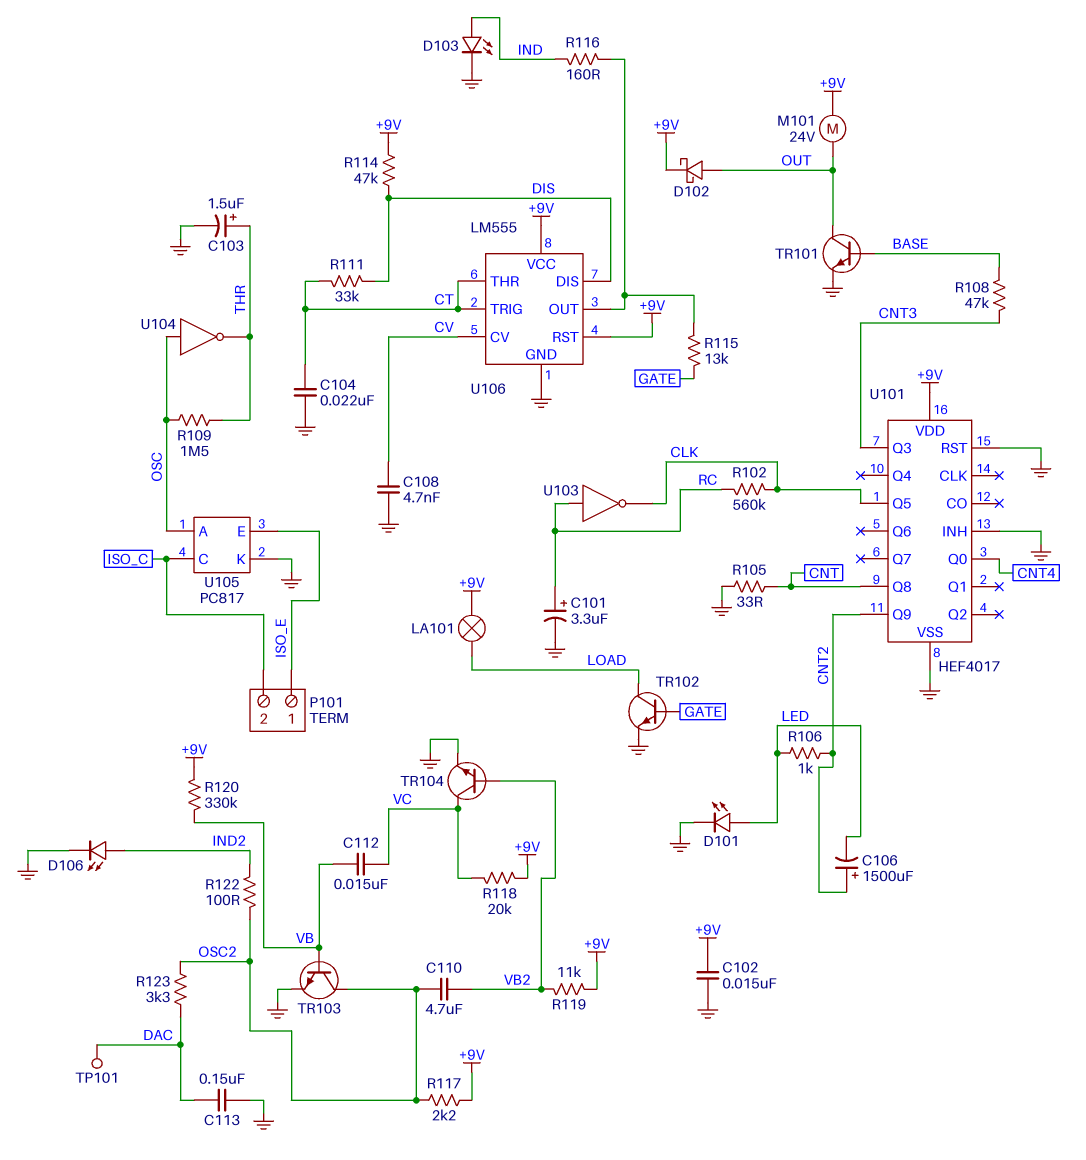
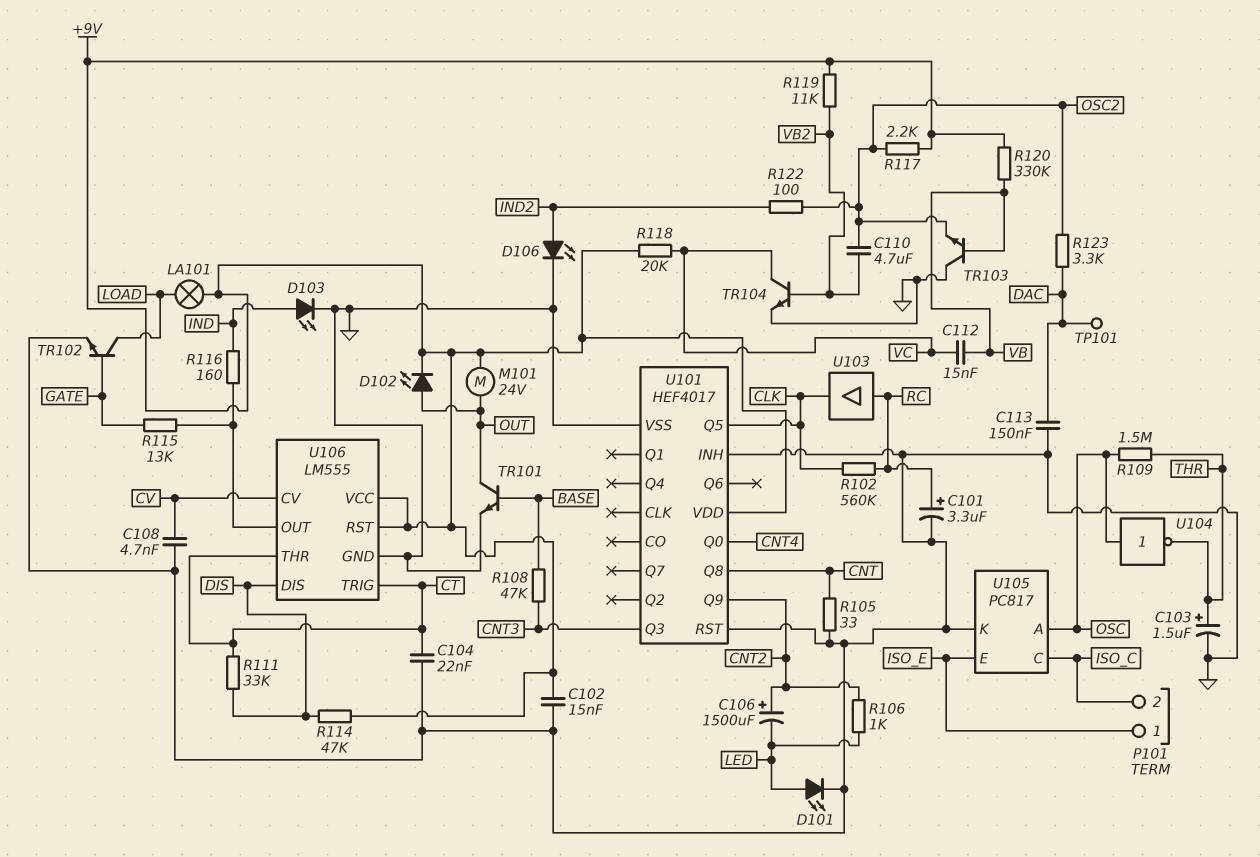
D102: schottky (A OUT, K +9V) -> LED (A OUT, K +9V)
TR103: NPN (B VB, C OSC2, E GND) -> NPN (B VB, C GND, E OSC2)
U103: NOT (in RC, out CLK) -> buffer (in RC, out CLK)

